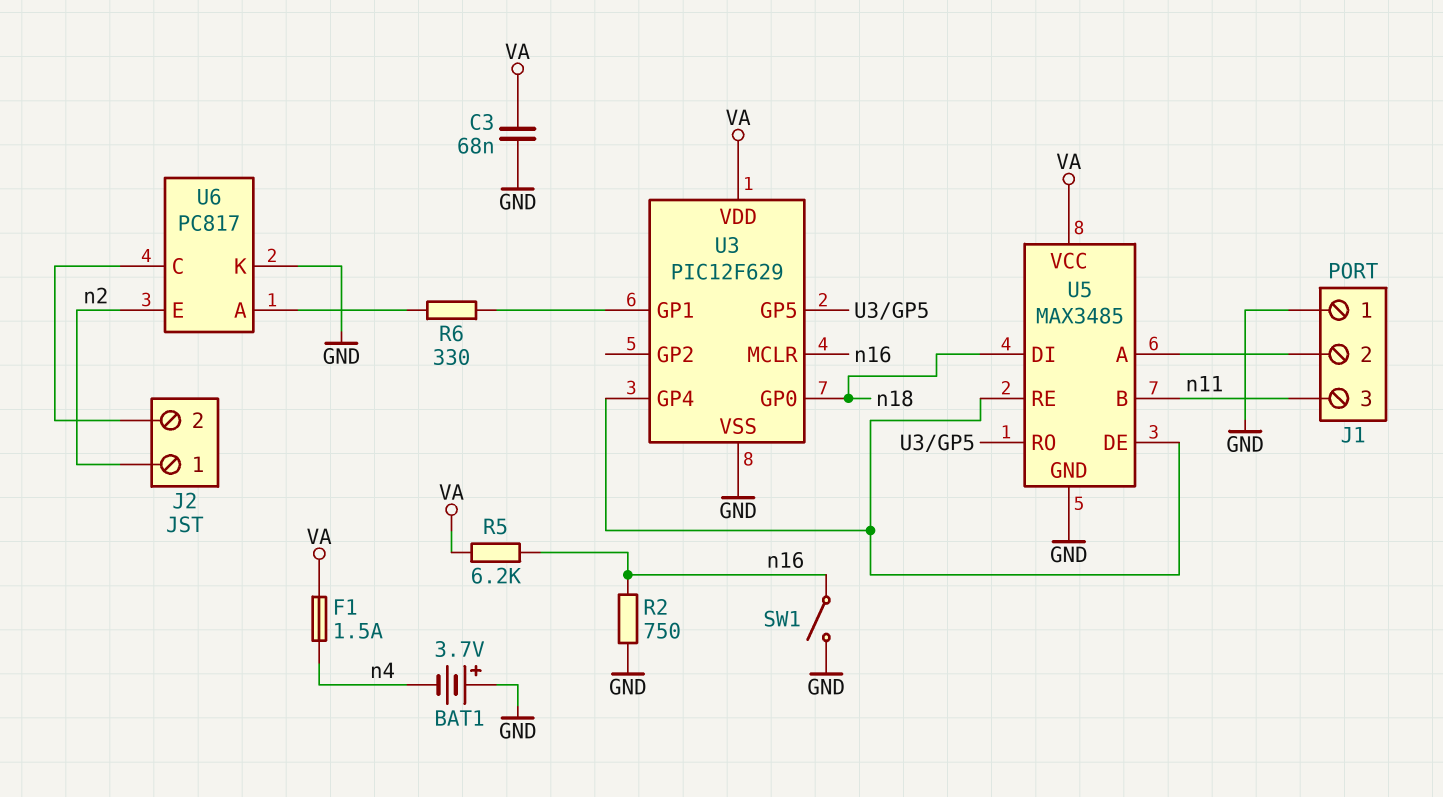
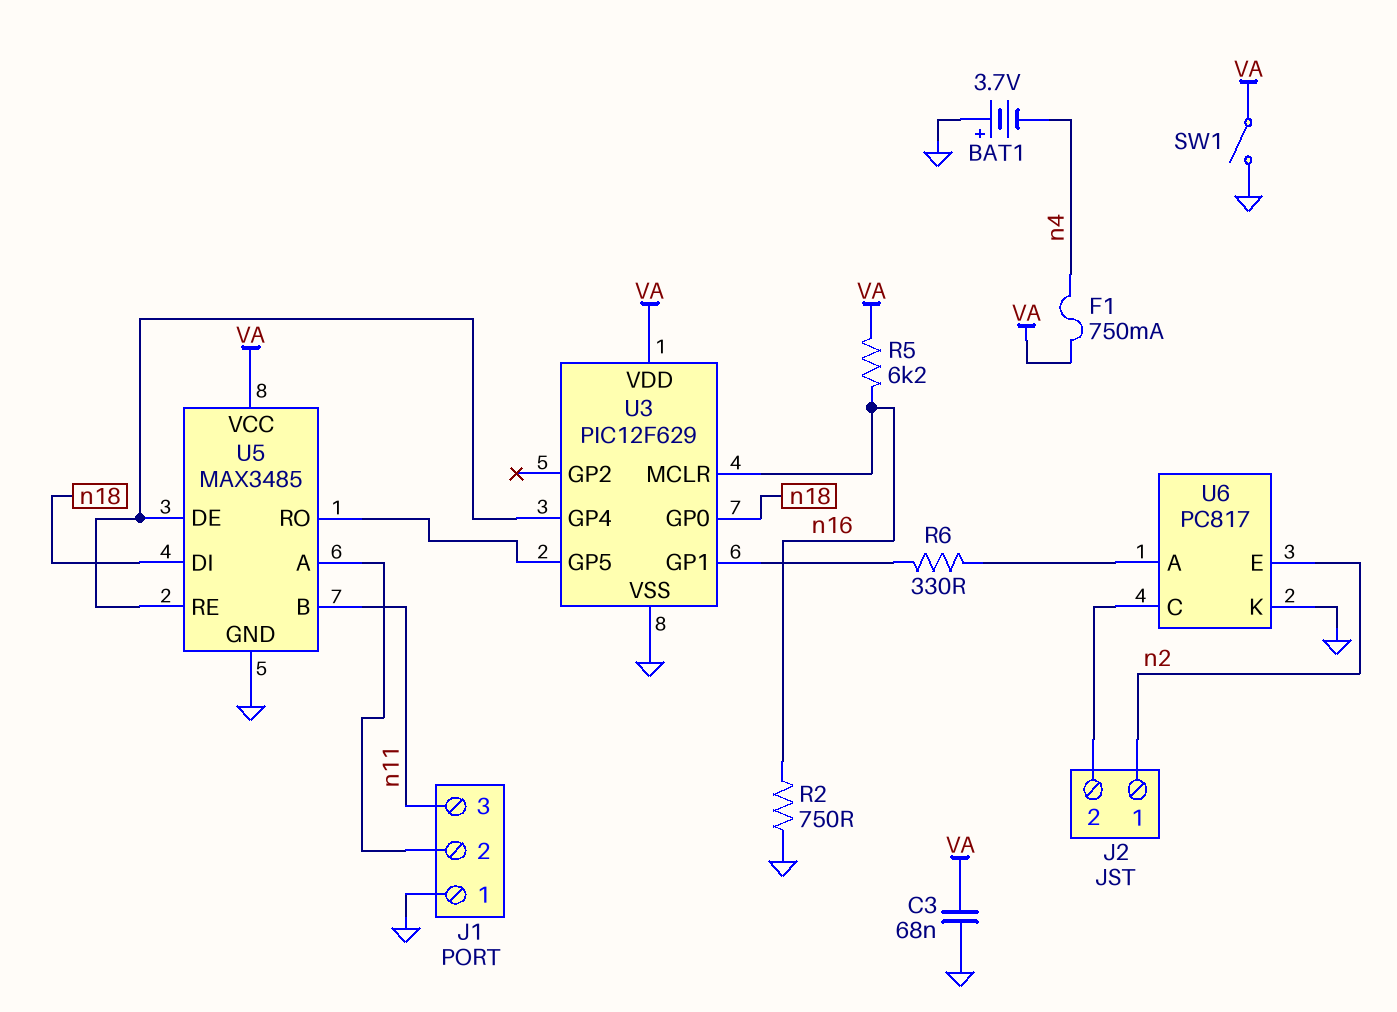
F1: 1.5A (VA, n4) -> 750mA (VA, n4)
SW1: switch (GND, n16) -> switch (GND, VA)

